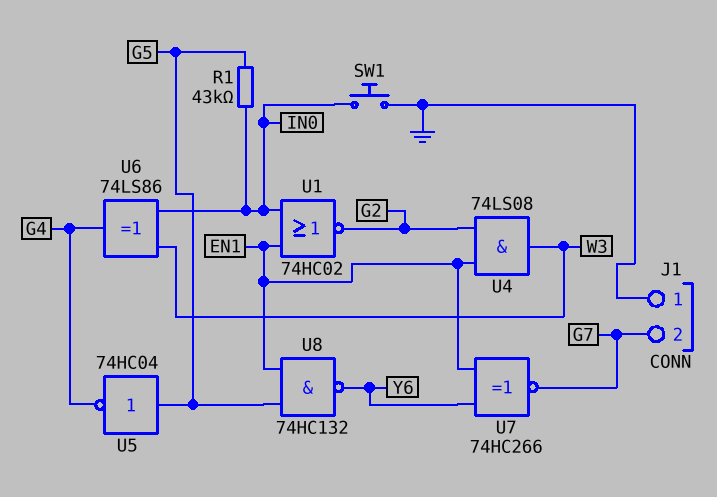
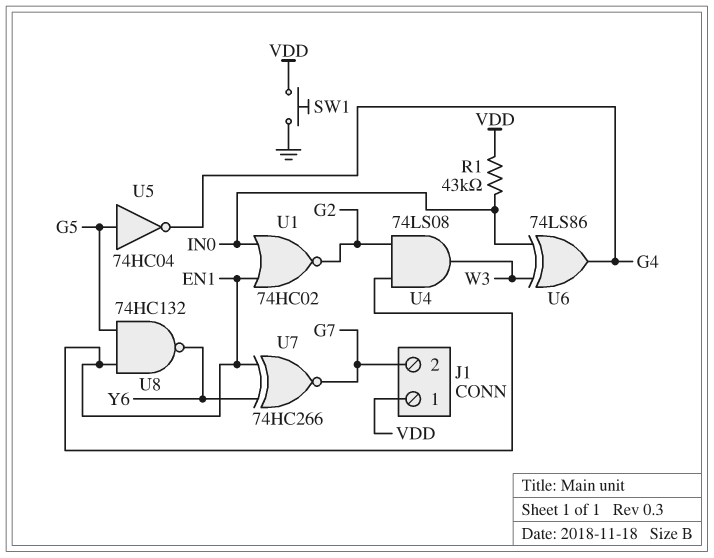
J1 pin 1: GND -> VDD
R1: 43k (G5, IN0) -> 43k (IN0, VDD)
SW1: button (GND, IN0) -> button (GND, VDD)

